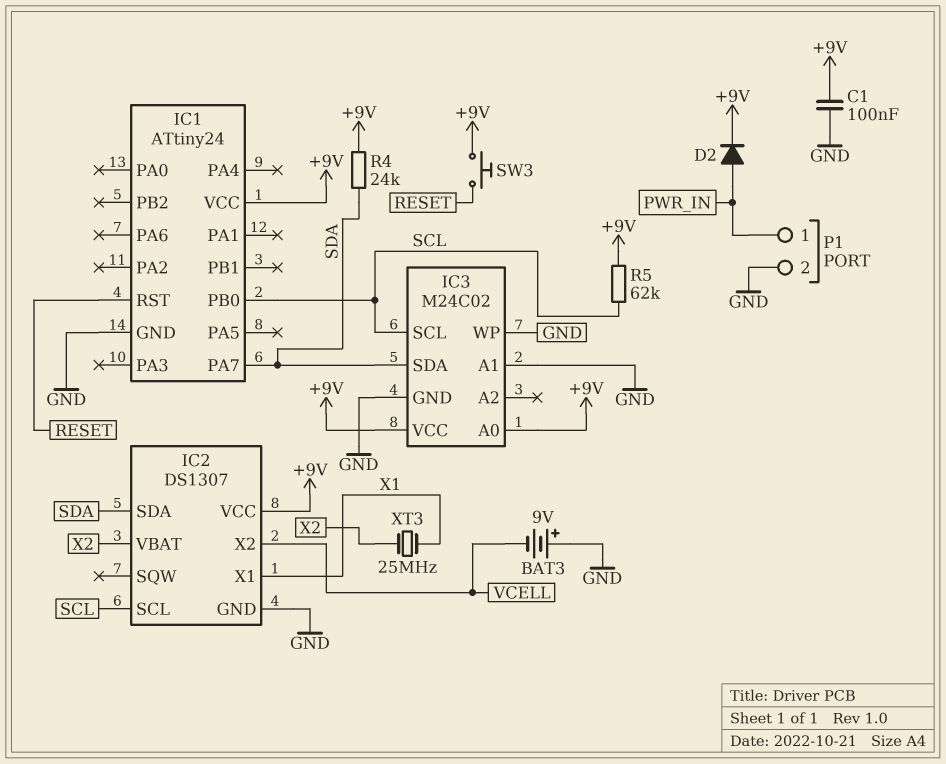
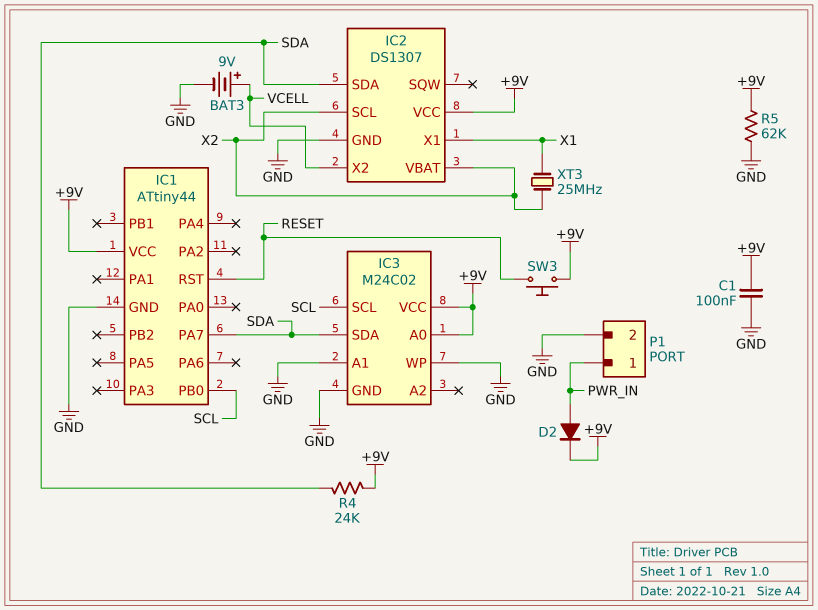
BAT3: 9V (plus GND, minus VCELL) -> 9V (plus VCELL, minus GND)
IC1: ATtiny24 -> ATtiny44
IC2 pin SCL: SCL -> X2
R5: 62k (+9V, SCL) -> 62k (+9V, GND)

